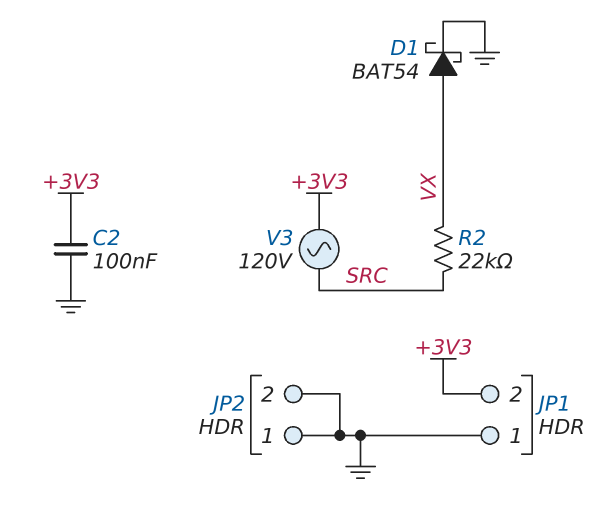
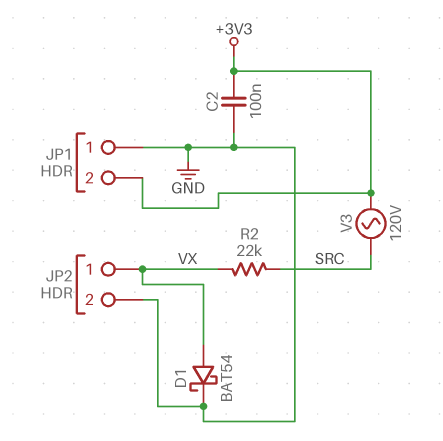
JP2 pin 1: GND -> VX

